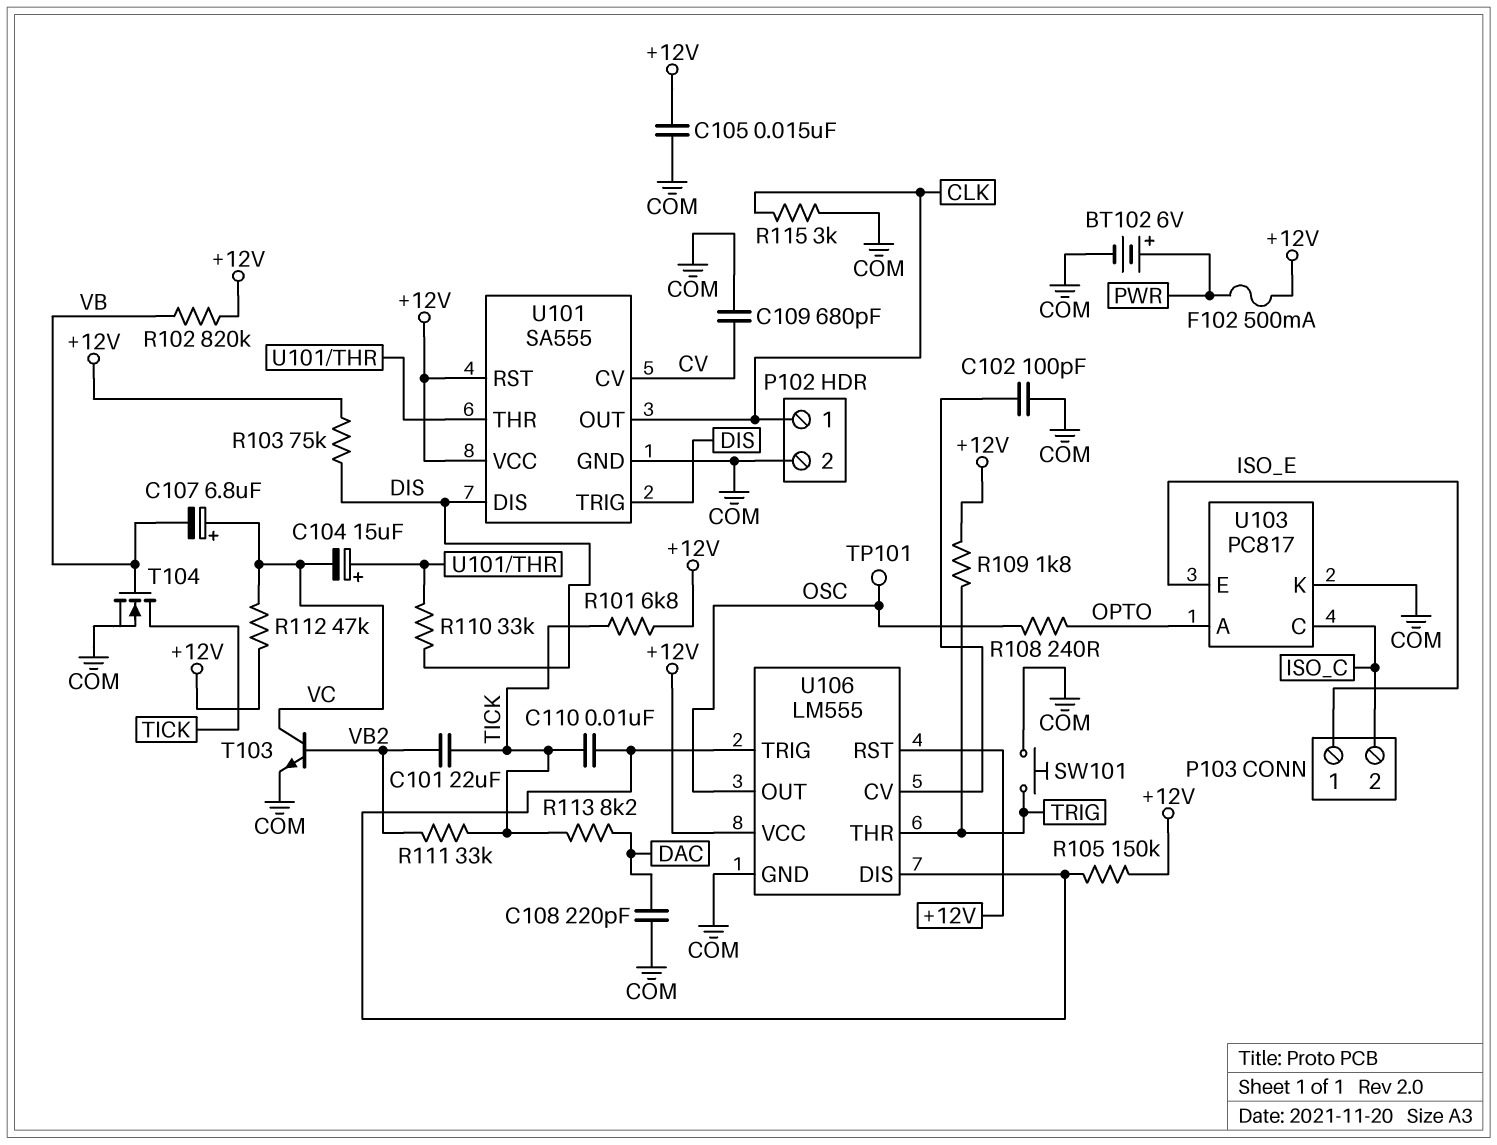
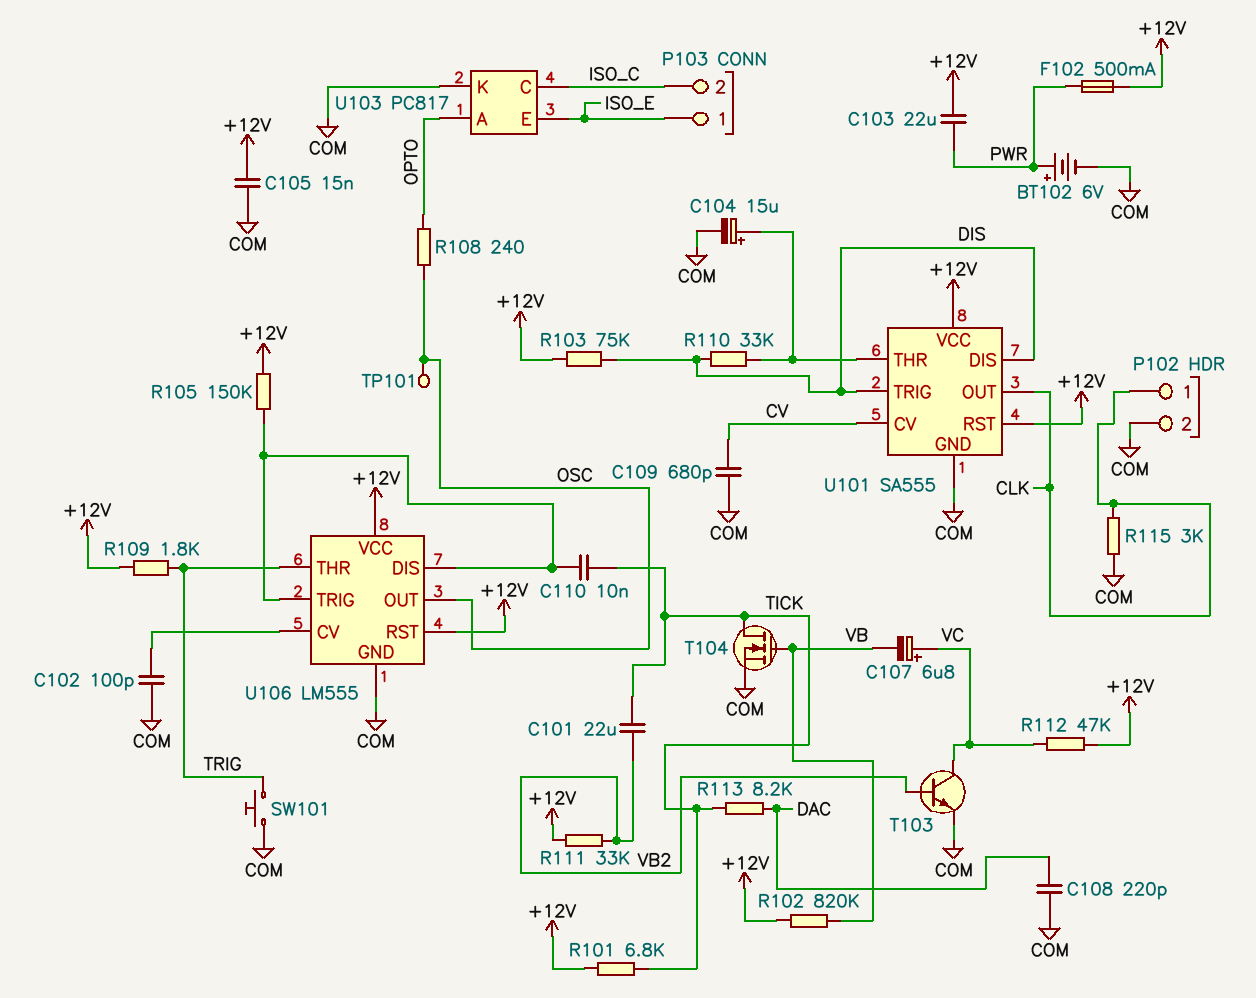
C103: none -> 22uF (+12V, PWR)
C104: 15uF (plus U101/THR, minus VC) -> 15uF (plus U101/THR, minus COM)
R111: 33k (TICK, VB2) -> 33k (+12V, VB2)

